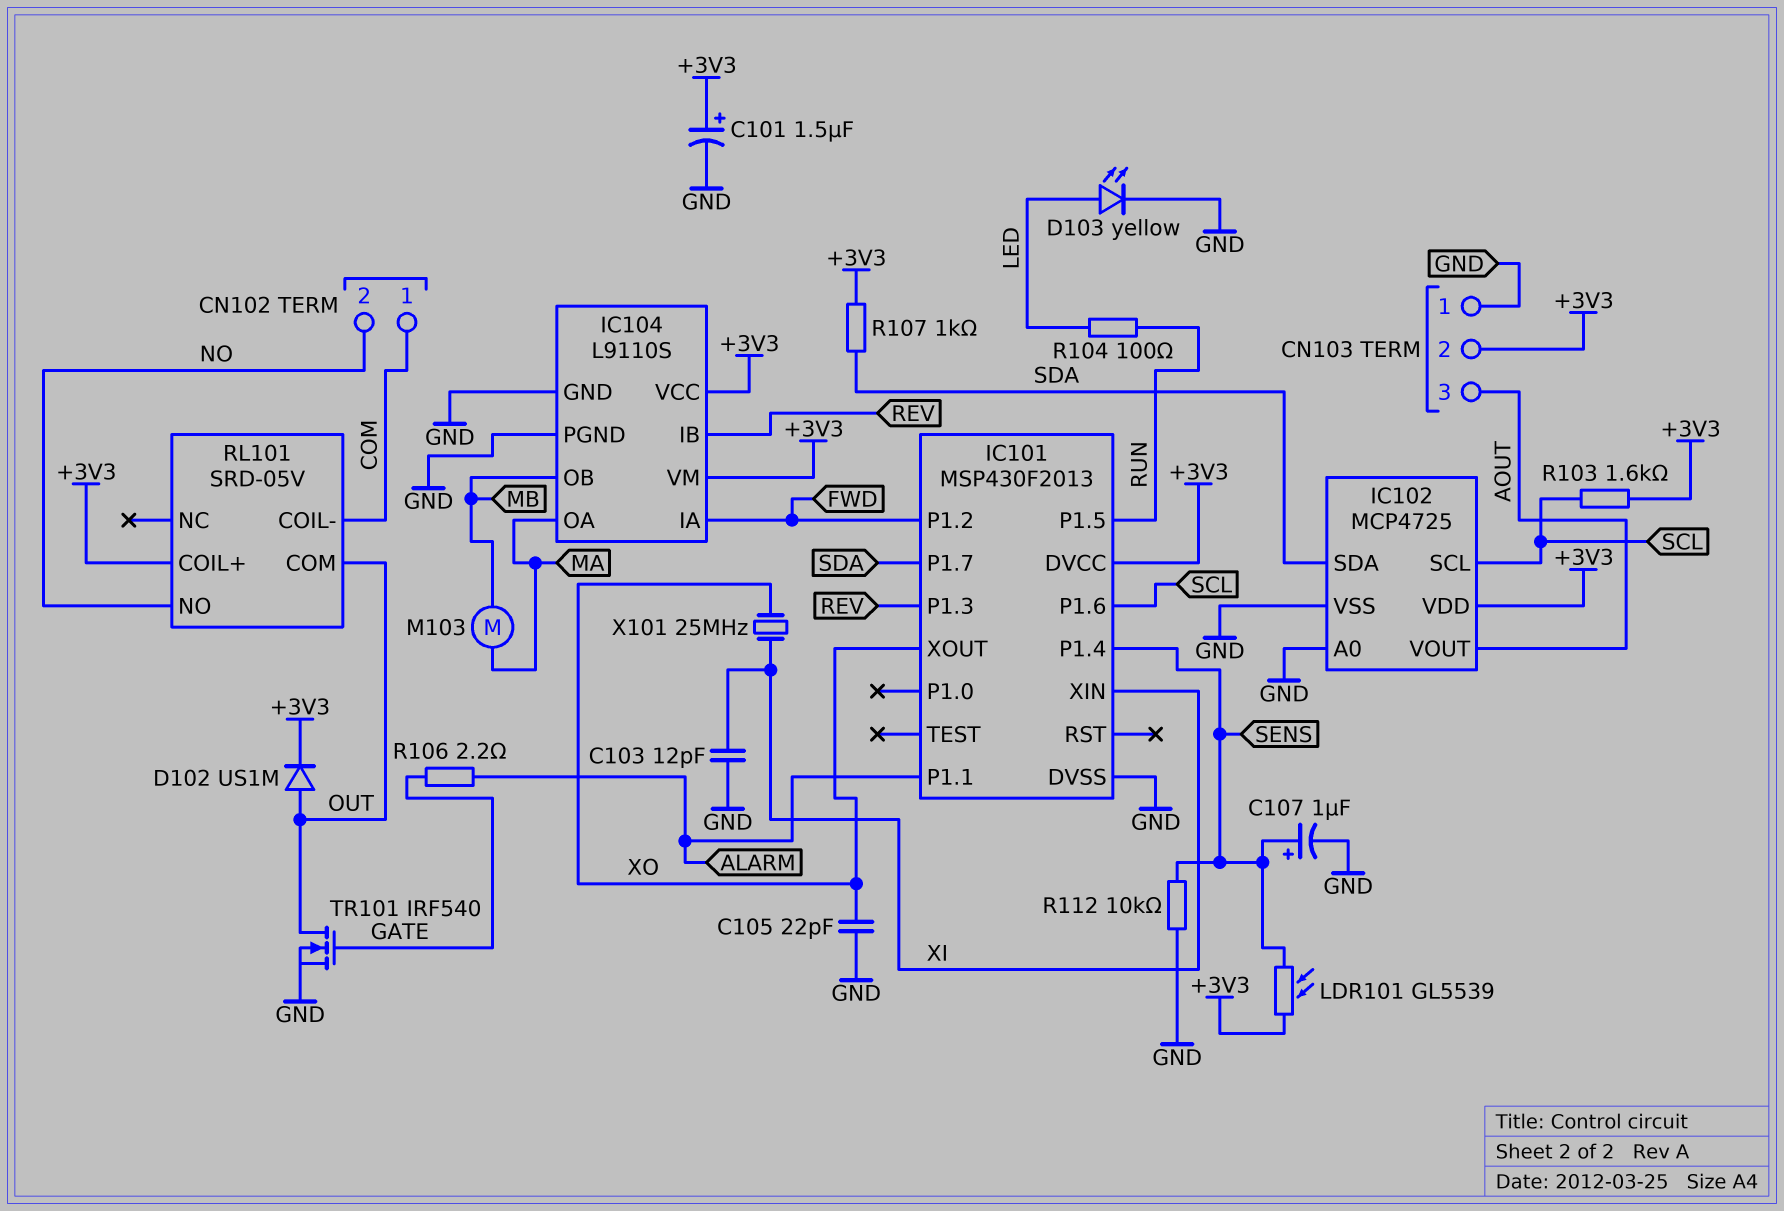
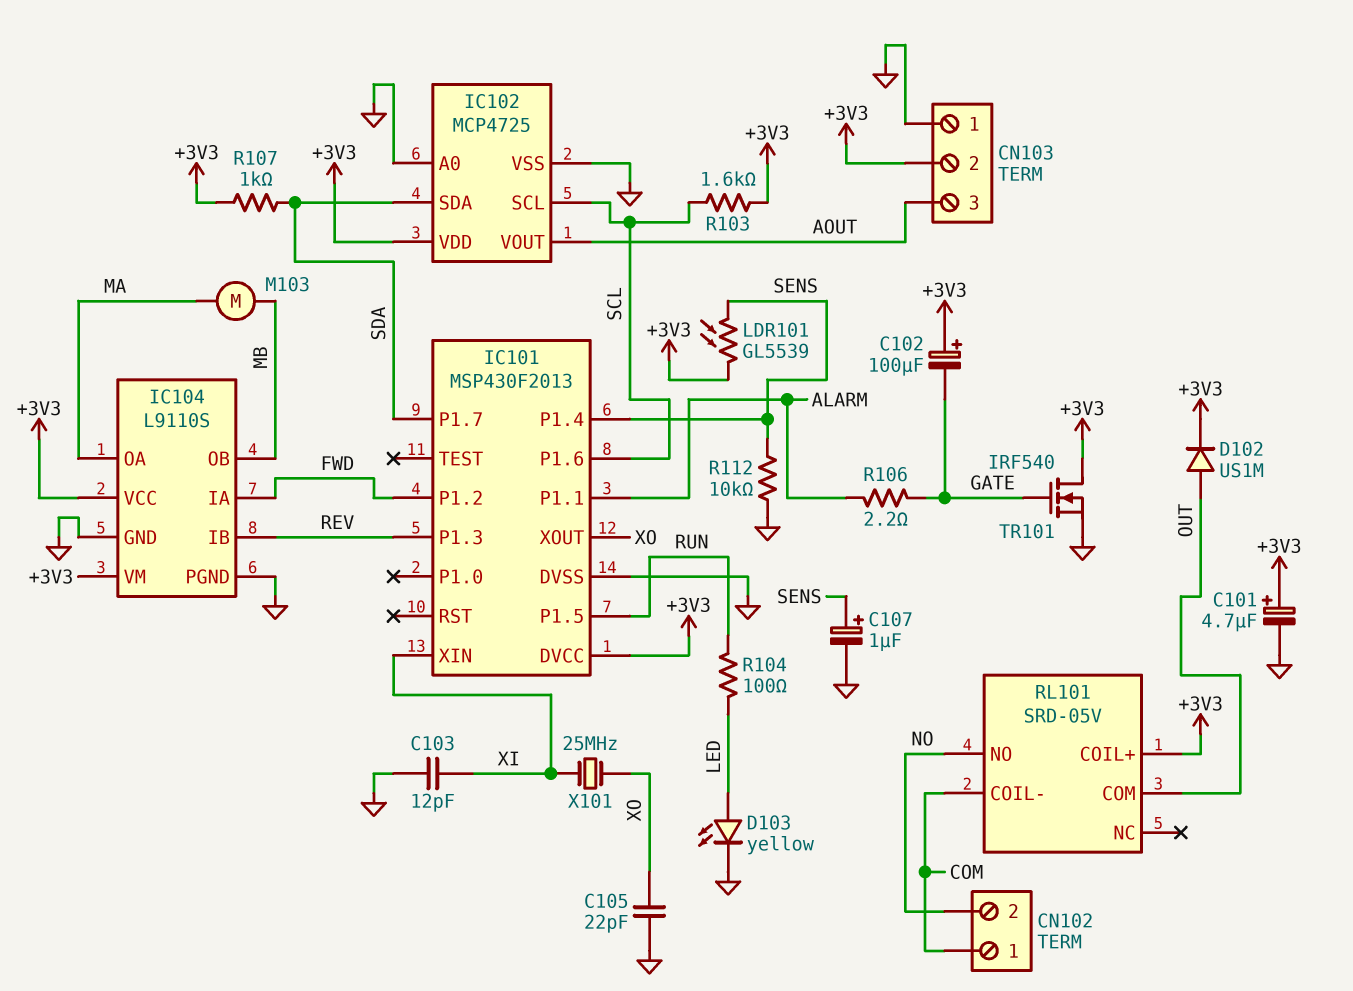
C101: 1.5uF (plus +3V3, minus GND) -> 4.7uF (plus +3V3, minus GND)
C102: none -> 100uF (plus +3V3, minus GATE)
TR101: NMOS IRF540 (G GATE, D OUT, S GND) -> NMOS IRF540 (G GATE, D +3V3, S GND)

